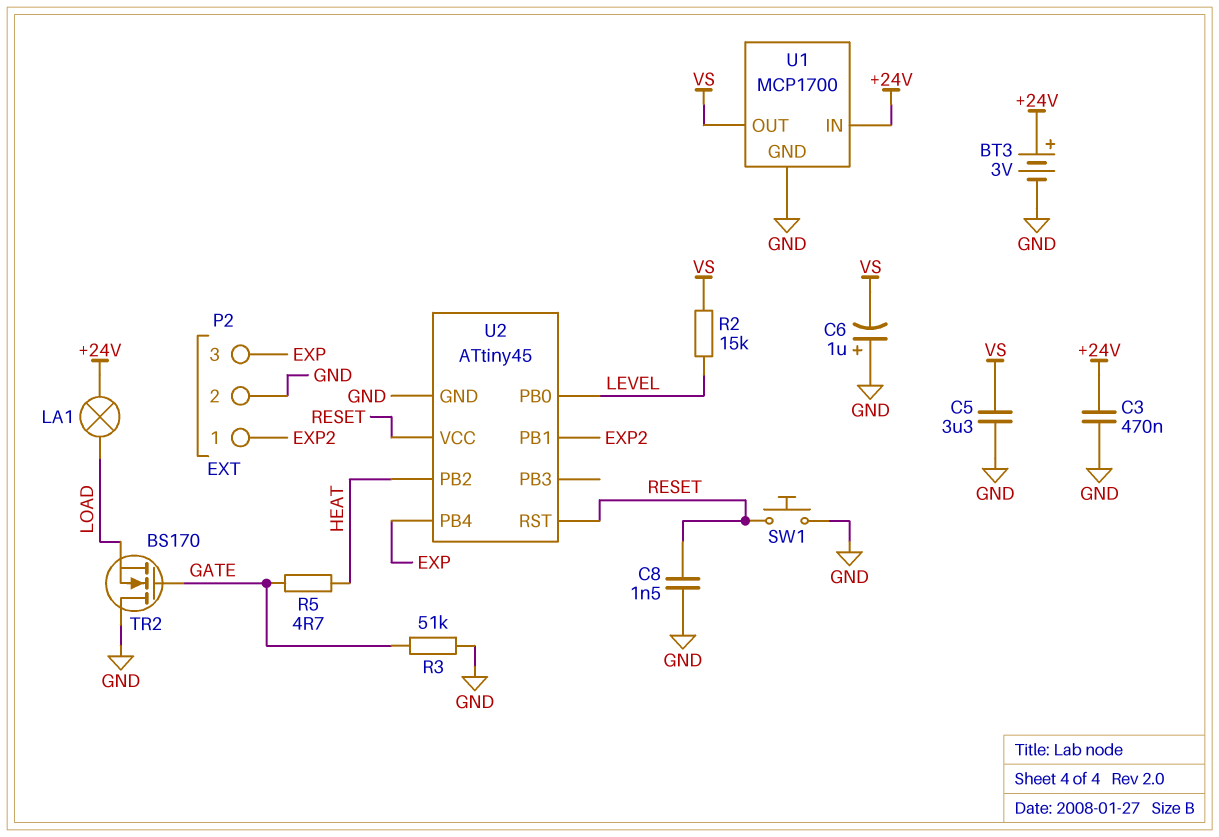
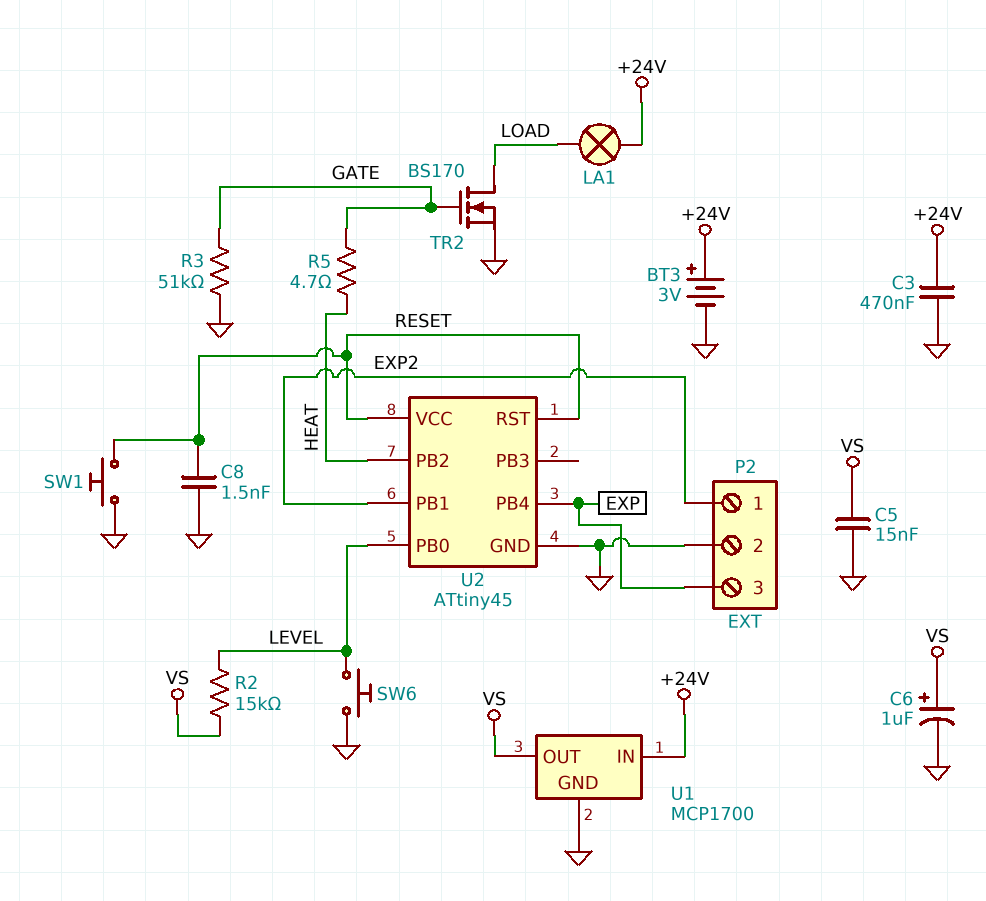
C5: 3.3uF (GND, VS) -> 15nF (GND, VS)
C6: 1uF (plus GND, minus VS) -> 1uF (plus VS, minus GND)
SW6: none -> button (GND, LEVEL)
TR2: NMOS BS170 (G GATE, D GND, S LOAD) -> NMOS BS170 (G GATE, D LOAD, S GND)

